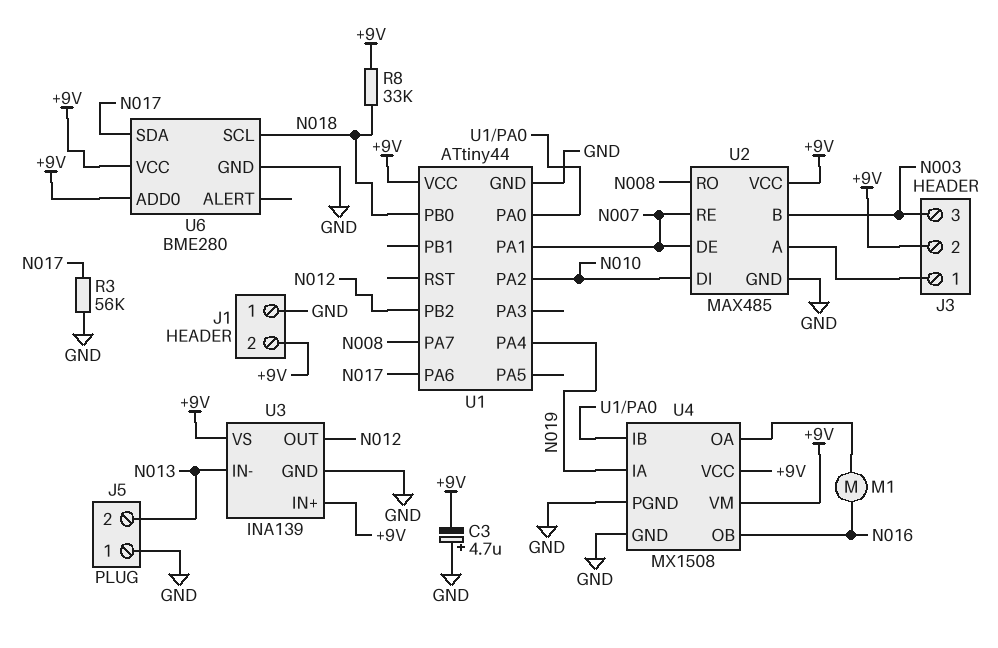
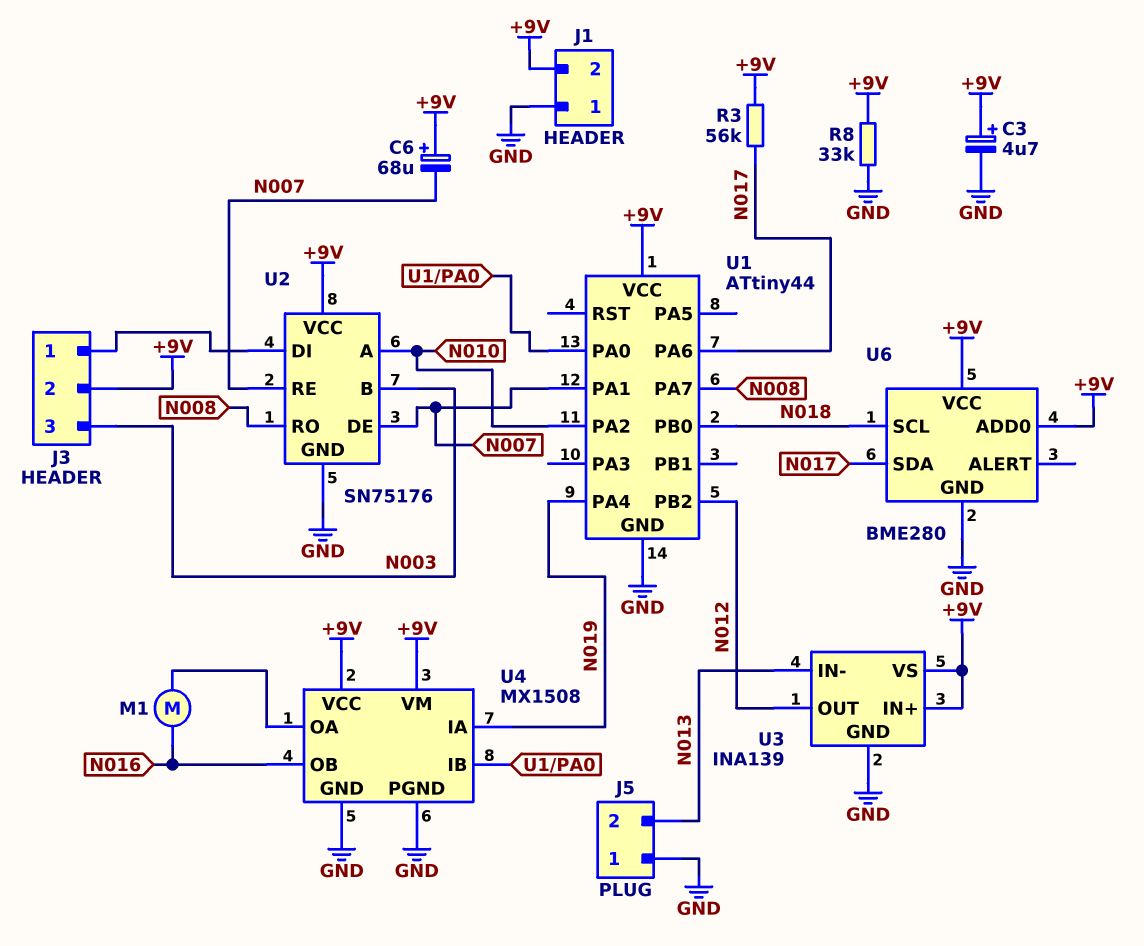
C3: 4.7uF (plus GND, minus +9V) -> 4.7uF (plus +9V, minus GND)
C6: none -> 68uF (plus +9V, minus N007)
R3: 56k (GND, N017) -> 56k (+9V, N017)
R8: 33k (+9V, N018) -> 33k (+9V, GND)
U2: MAX485 -> SN75176
U2 pin A: J3/1 -> N010
U2 pin DI: N010 -> J3/1

